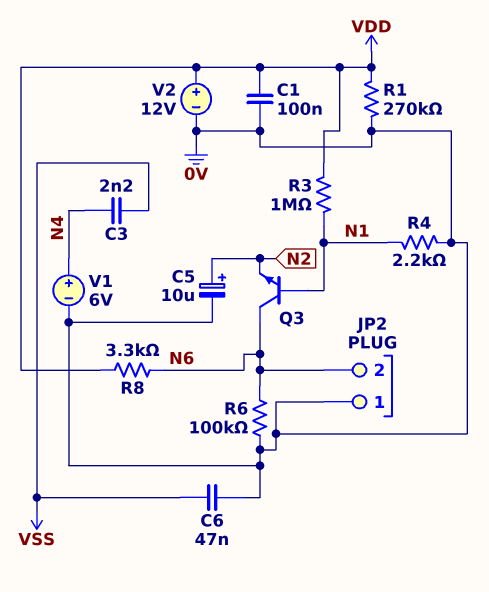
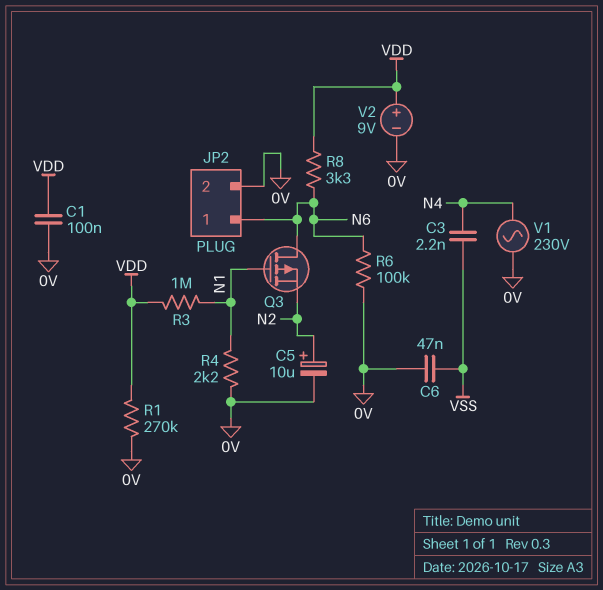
JP2 pin 1: 0V -> N6
JP2 pin 2: N6 -> 0V
Q3: NPN (B N1, C N6, E N2) -> PMOS (G N1, D N6, S N2)
V1: 6V (plus N4, minus 0V) -> AC 230V (0V, N4)
V2: 12V (plus VDD, minus 0V) -> 9V (plus VDD, minus 0V)

